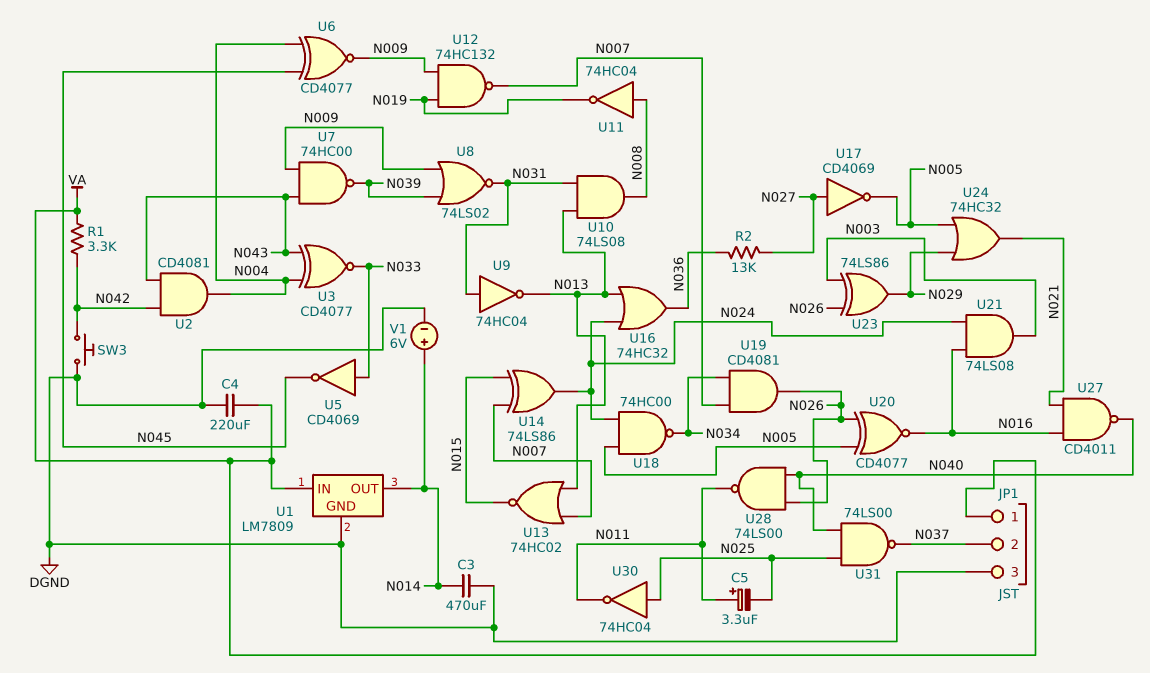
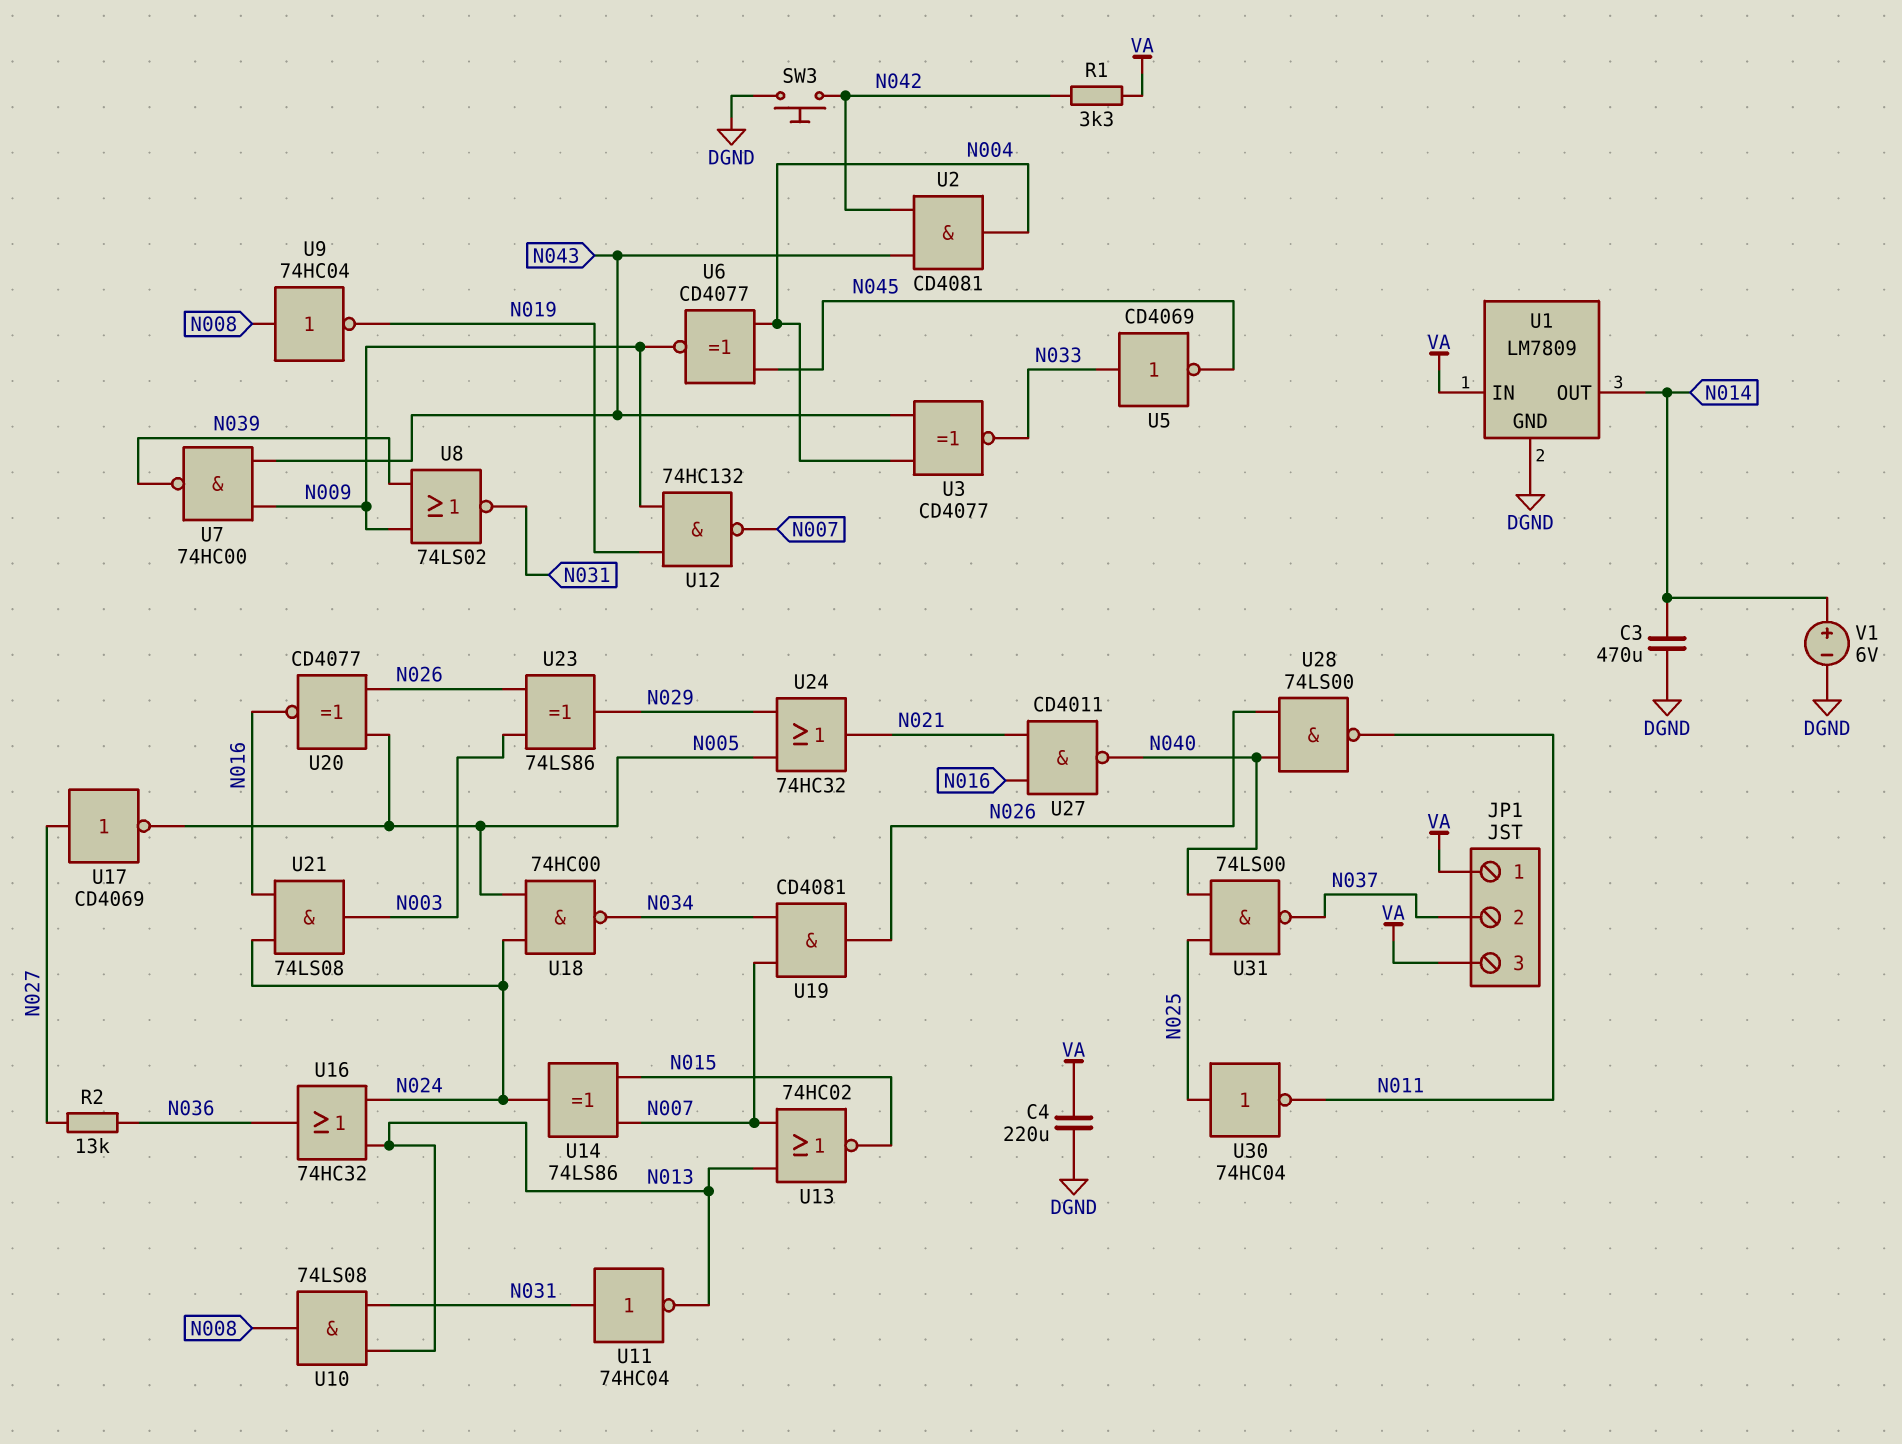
C5: 3.3uF (plus N011, minus N025) -> none
JP1 pin 3: DGND -> VA
U9: NOT 74HC04 (in N031, out N013) -> NOT 74HC04 (in N008, out N019)
U11: NOT 74HC04 (in N008, out N019) -> NOT 74HC04 (in N031, out N013)

